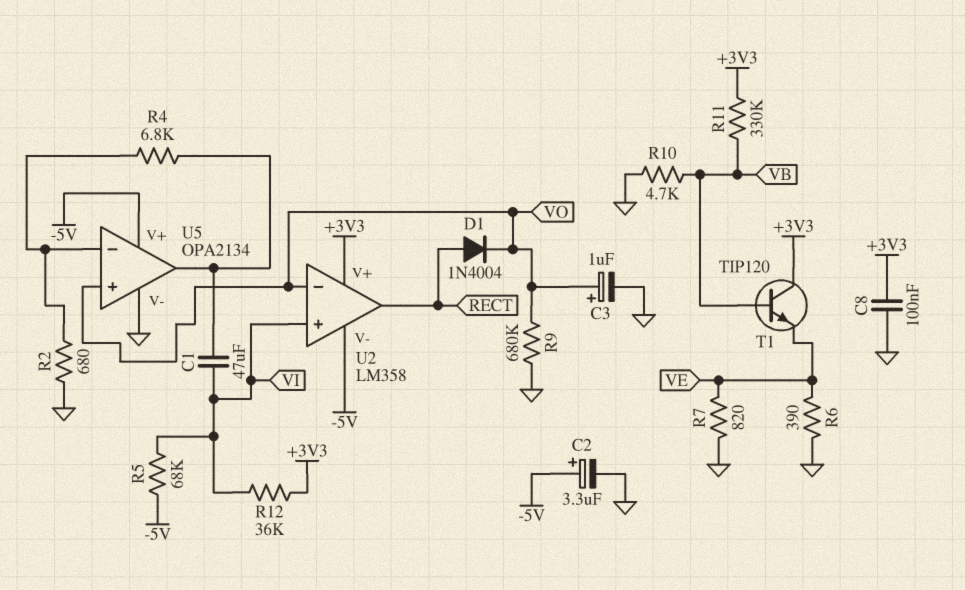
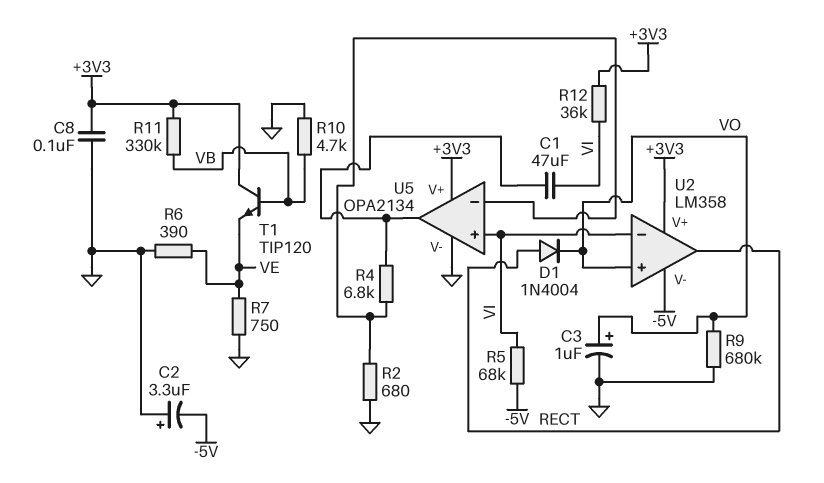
C2: 3.3uF (plus -5V, minus GND) -> 3.3uF (plus GND, minus -5V)
R7: 820 (GND, VE) -> 750 (GND, VE)
U2 pin in+: VI -> VO
U2 pin in-: VO -> VI
U5 pin V+: -5V -> +3V3
U5 pin in+: VO -> VI

